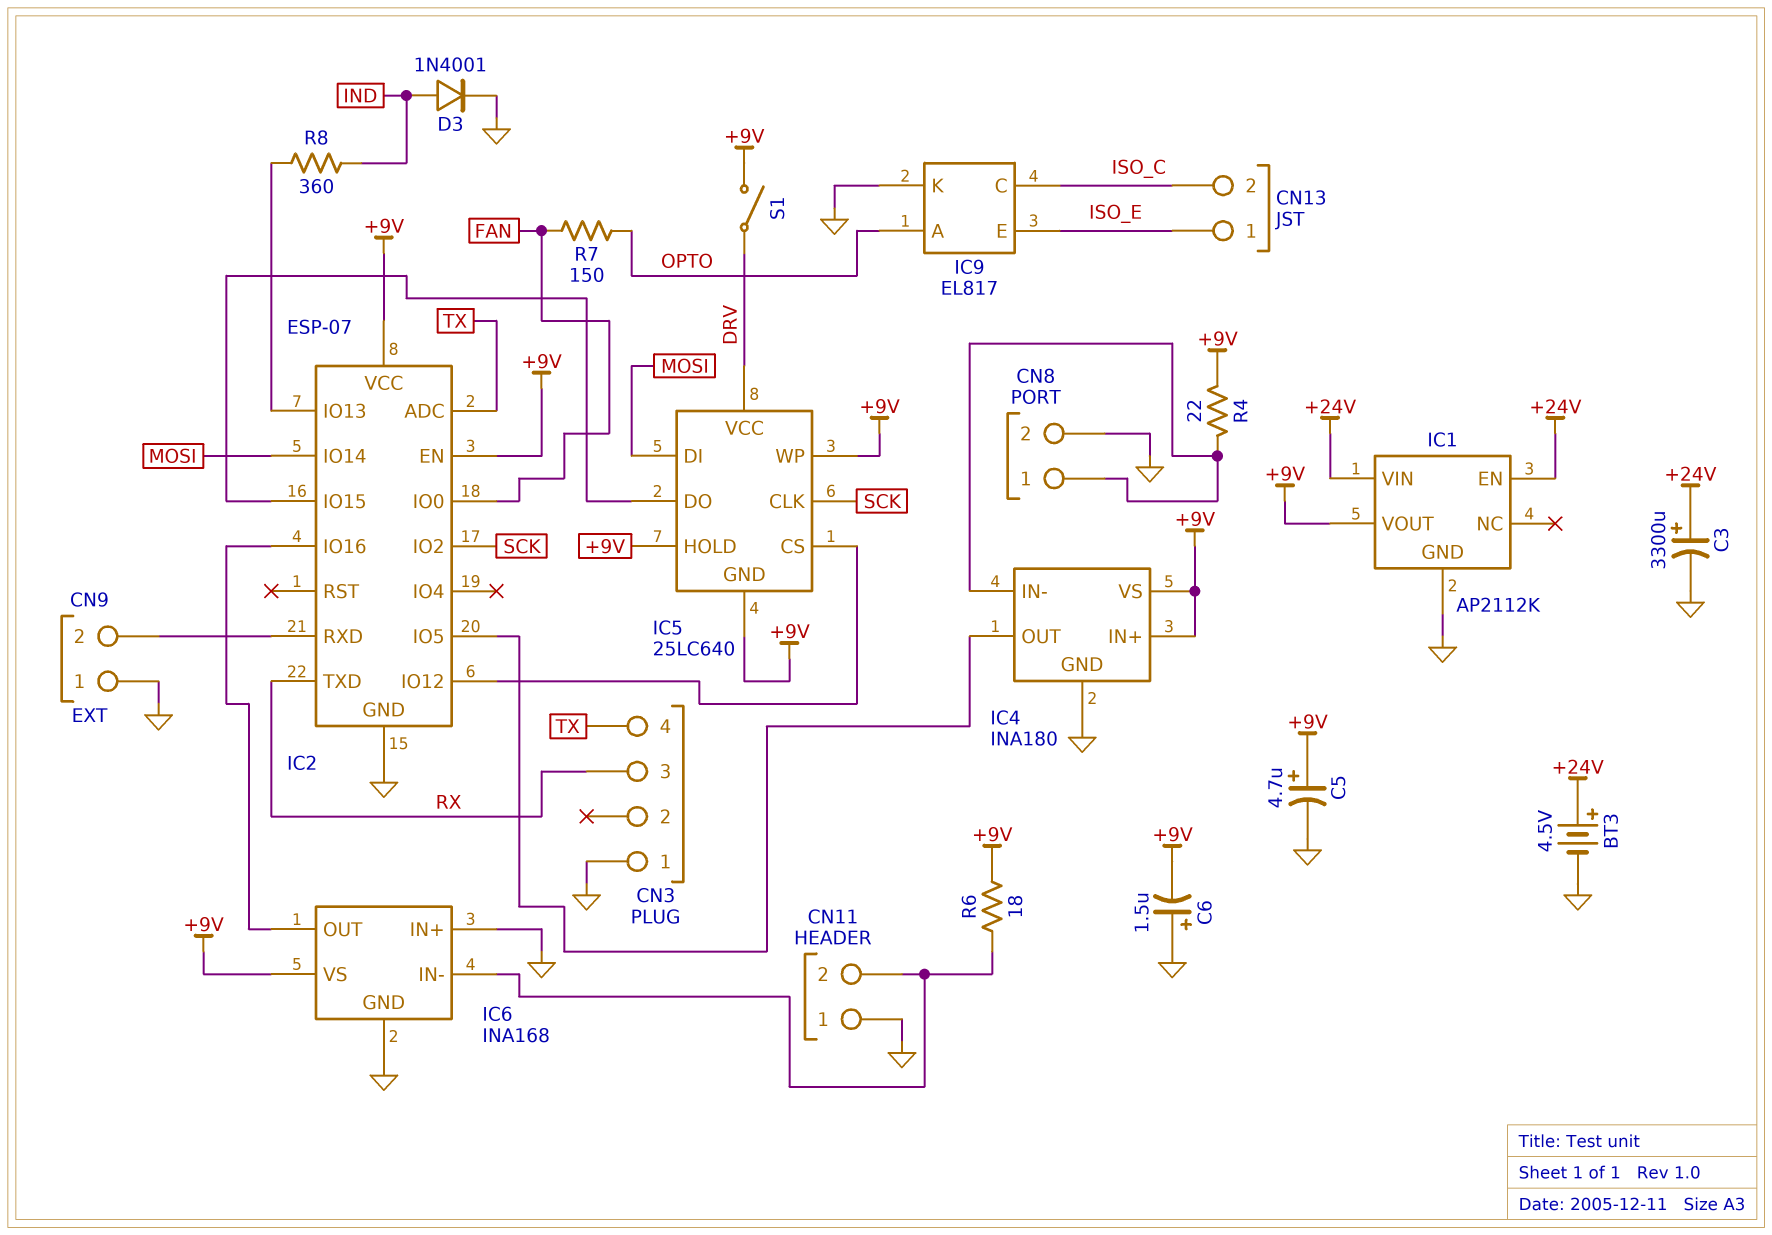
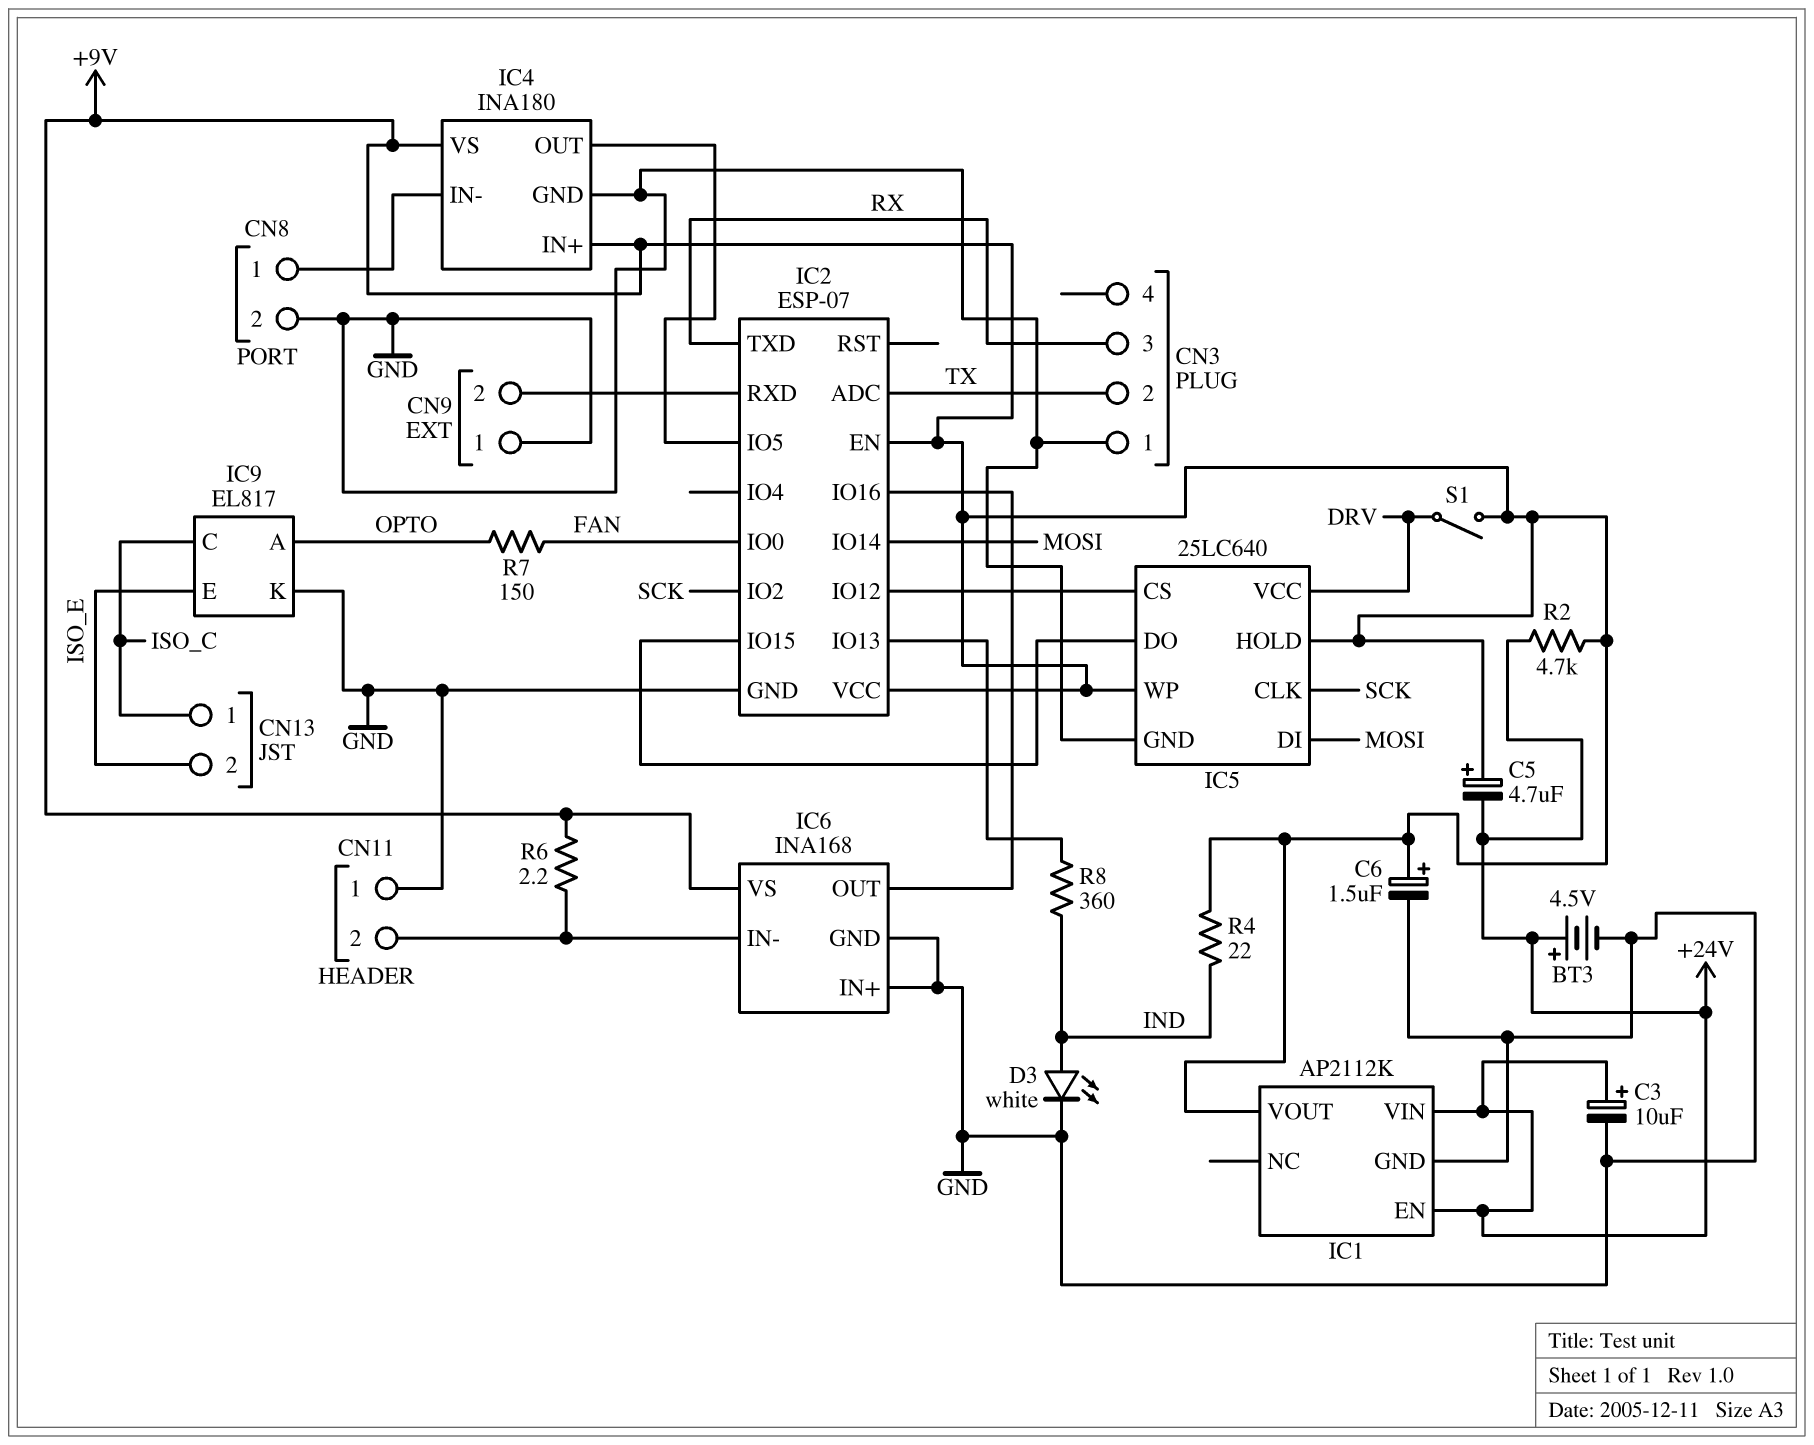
C3: 3300uF (plus +24V, minus GND) -> 10uF (plus +24V, minus GND)
C5: 4.7uF (plus +9V, minus GND) -> 4.7uF (plus +9V, minus +24V)
C6: 1.5uF (plus GND, minus +9V) -> 1.5uF (plus +9V, minus GND)
CN3 pin 2: none -> TX
CN3 pin 4: TX -> none
CN13 pin 1: ISO_E -> ISO_C
CN13 pin 2: ISO_C -> ISO_E
D3: diode 1N4001 (A IND, K GND) -> LED white (A IND, K GND)
IC5 pin GND: +9V -> GND
R2: none -> 4.7k (+9V, +24V)
R4: 22 (+9V, CN8/1) -> 22 (+9V, IND)
R6: 18 (+9V, CN11/2) -> 2.2 (+9V, CN11/2)

